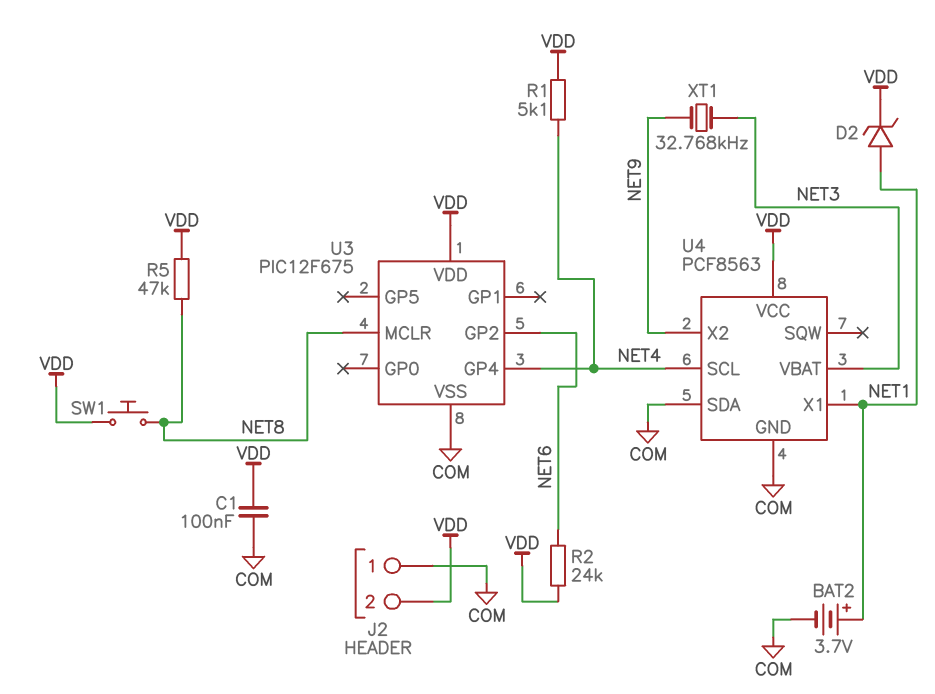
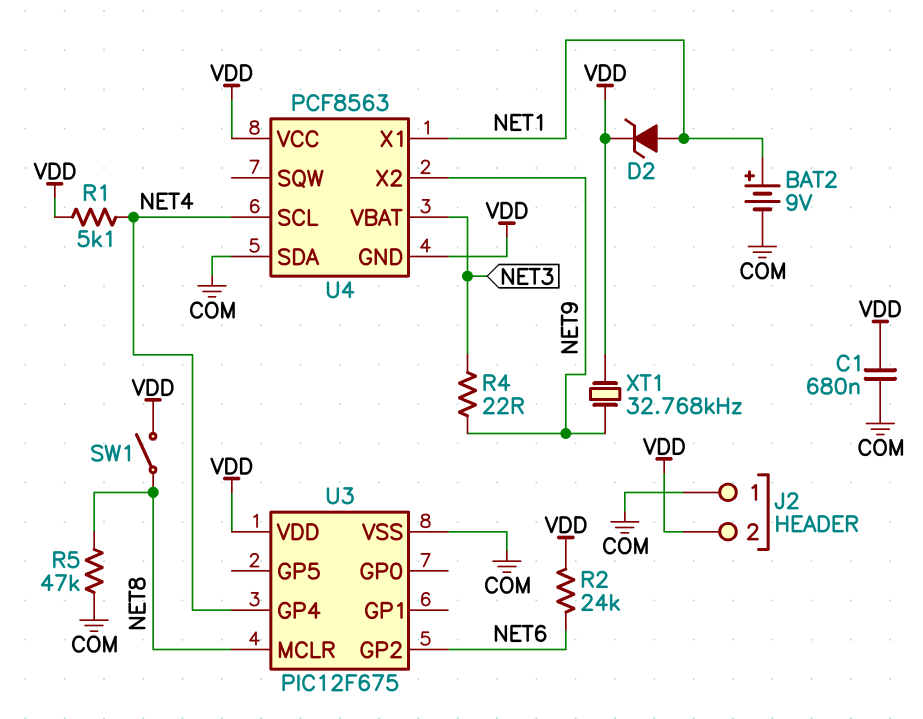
BAT2: 3.7V (plus NET1, minus COM) -> 9V (plus NET1, minus COM)
C1: 100nF (COM, VDD) -> 680nF (COM, VDD)
R4: none -> 22 (NET3, NET9)
R5: 47k (NET8, VDD) -> 47k (COM, NET8)
SW1: button (NET8, VDD) -> switch (NET8, VDD)
U4 pin GND: COM -> VDD
XT1: 32.768kHz (NET3, NET9) -> 32.768kHz (NET9, VDD)

